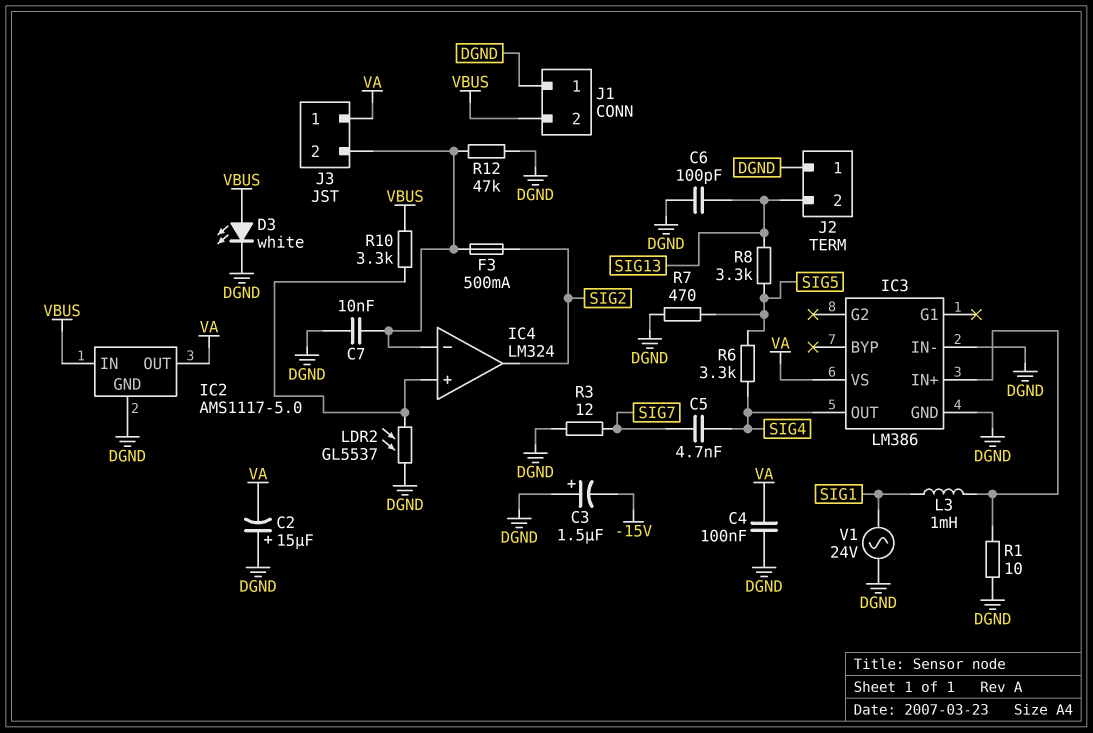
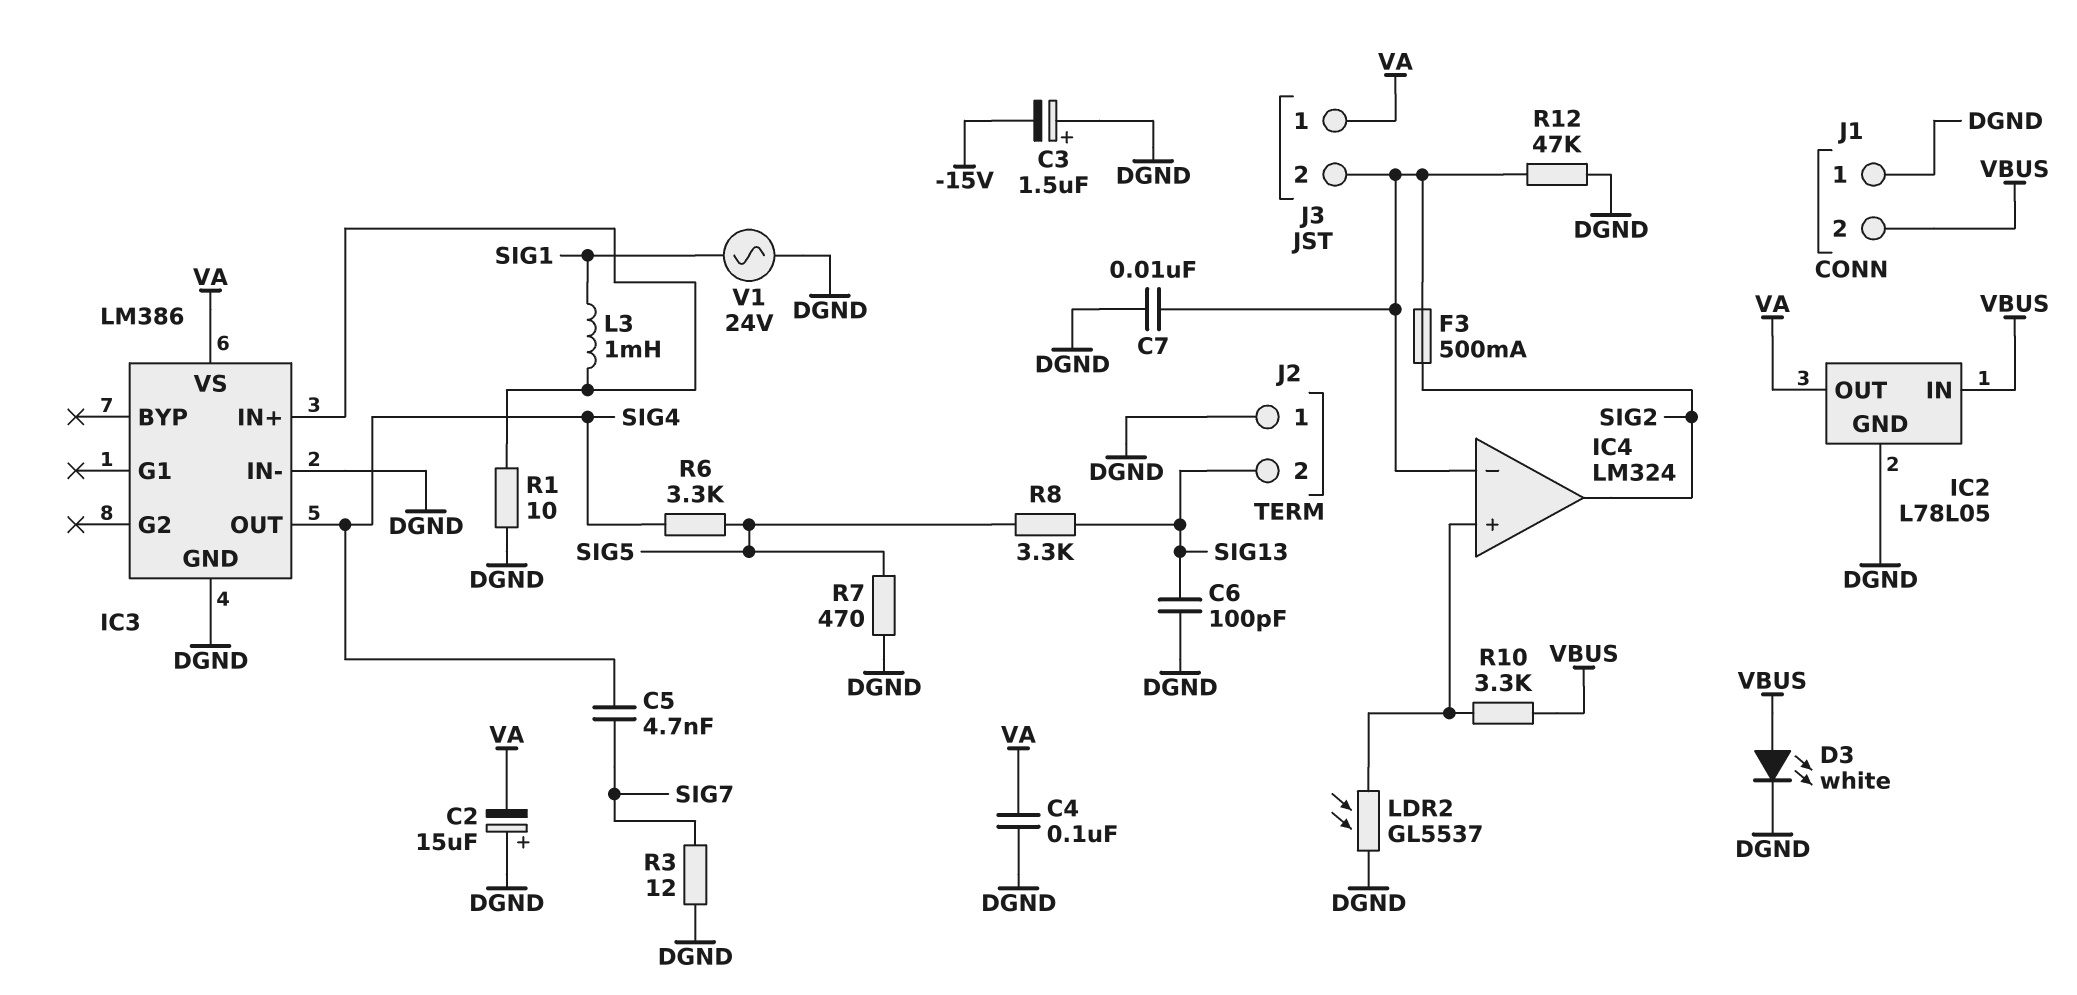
IC2: AMS1117-5.0 -> L78L05

